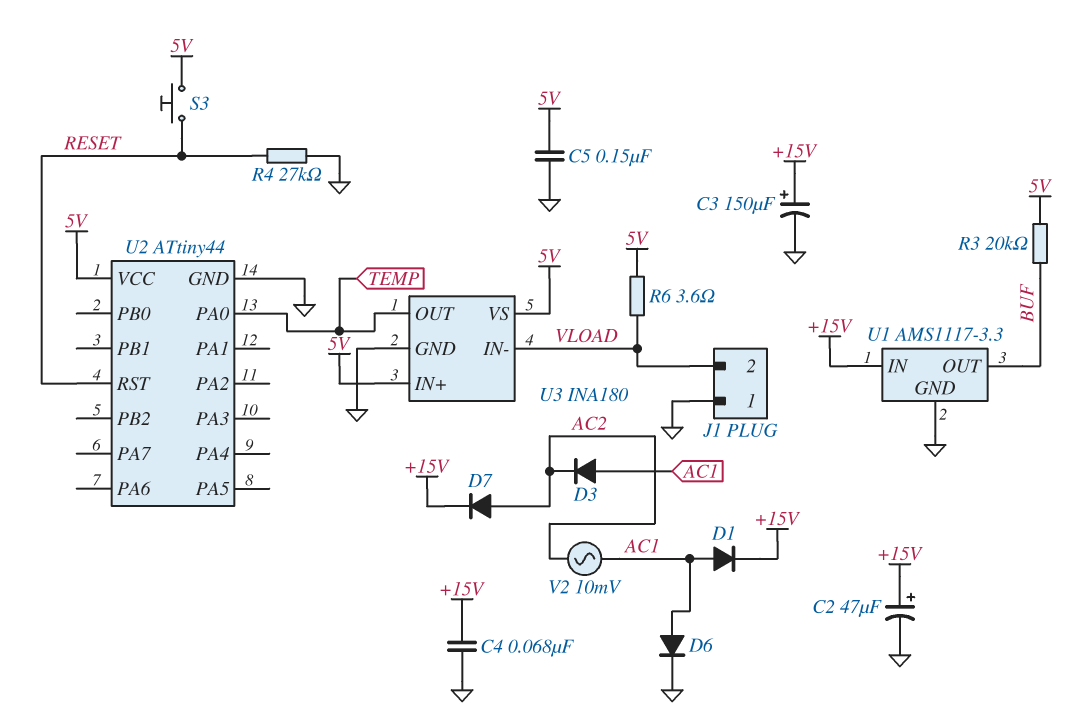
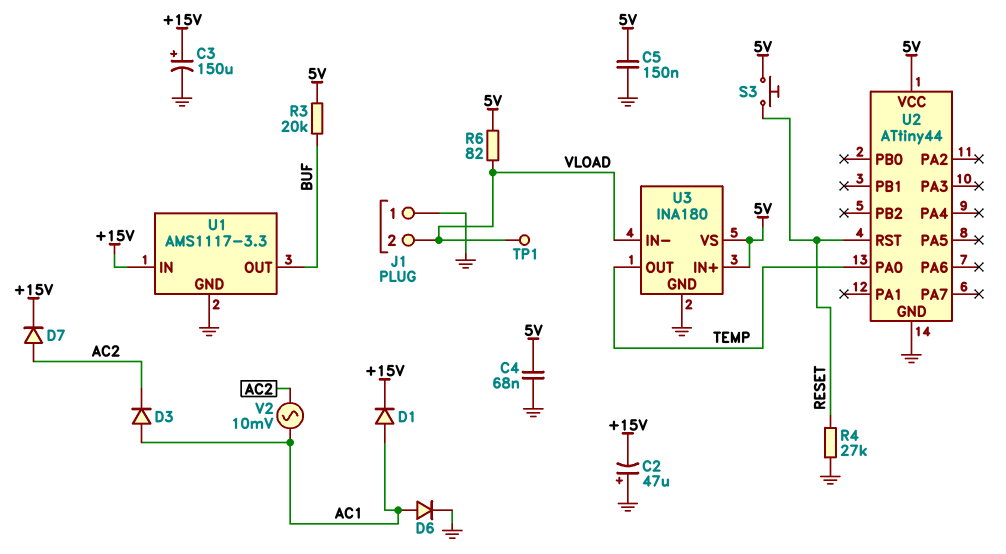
C2: 47uF (plus +15V, minus GND) -> 47uF (plus GND, minus +15V)
C4: 68nF (+15V, GND) -> 68nF (5V, GND)
R6: 3.6 (5V, VLOAD) -> 82 (5V, VLOAD)
TP1: none -> test point (VLOAD)

